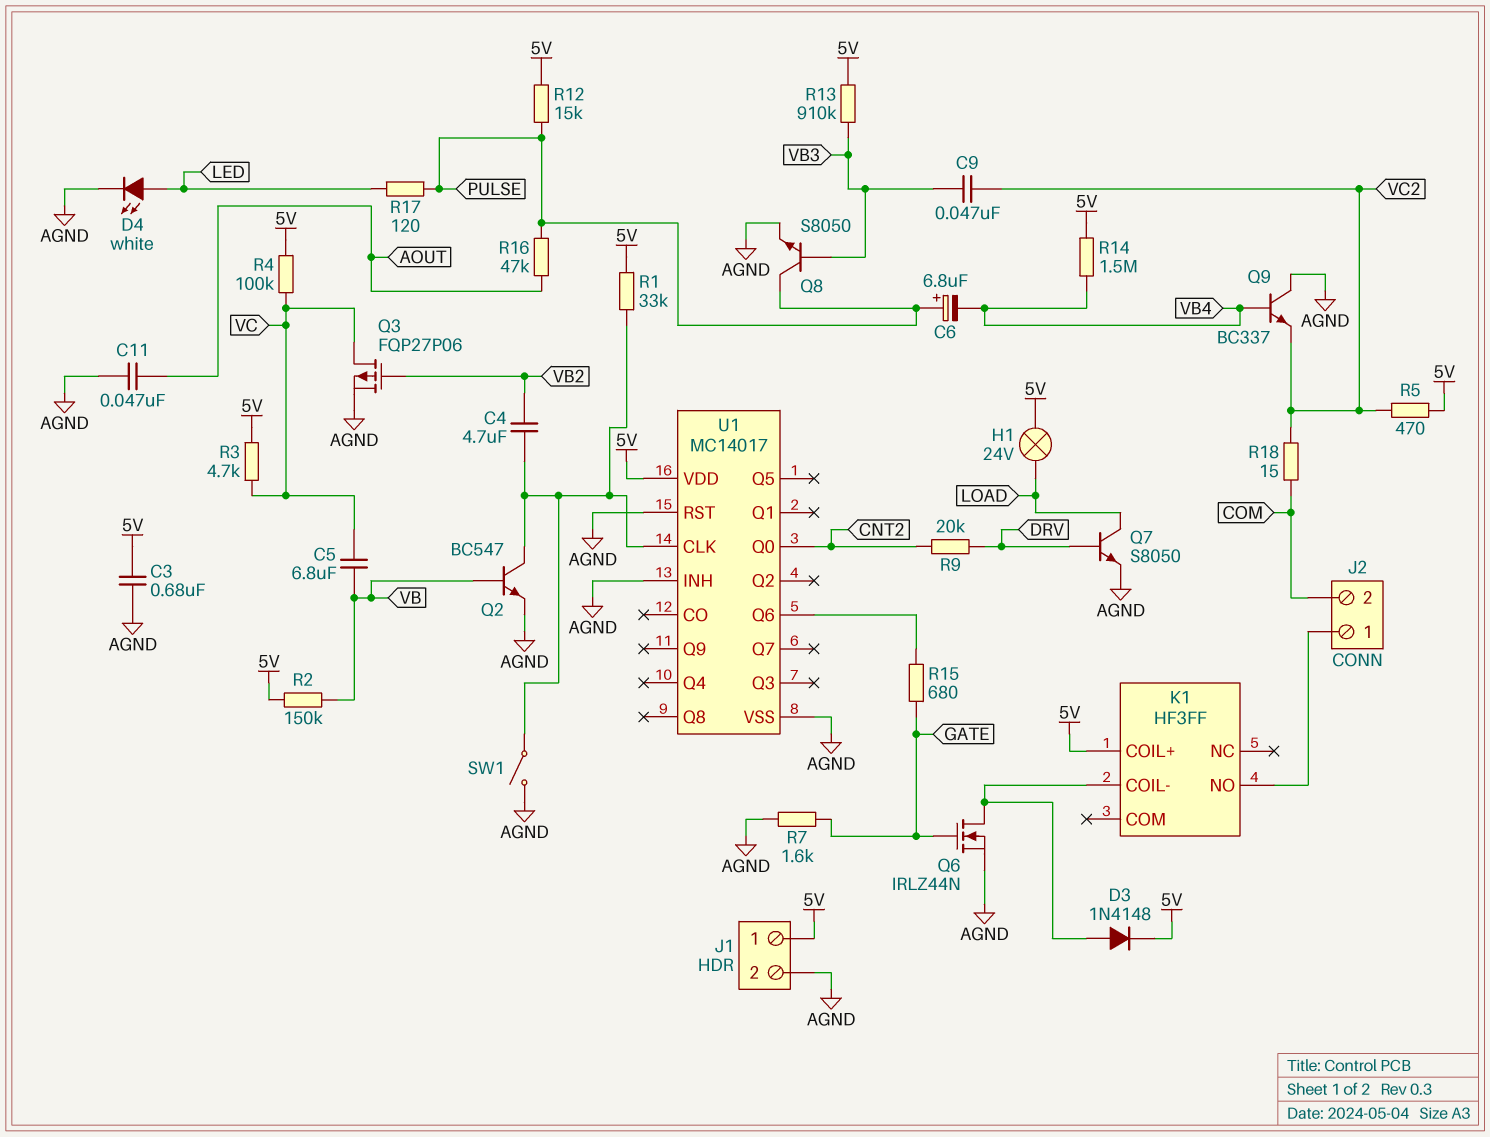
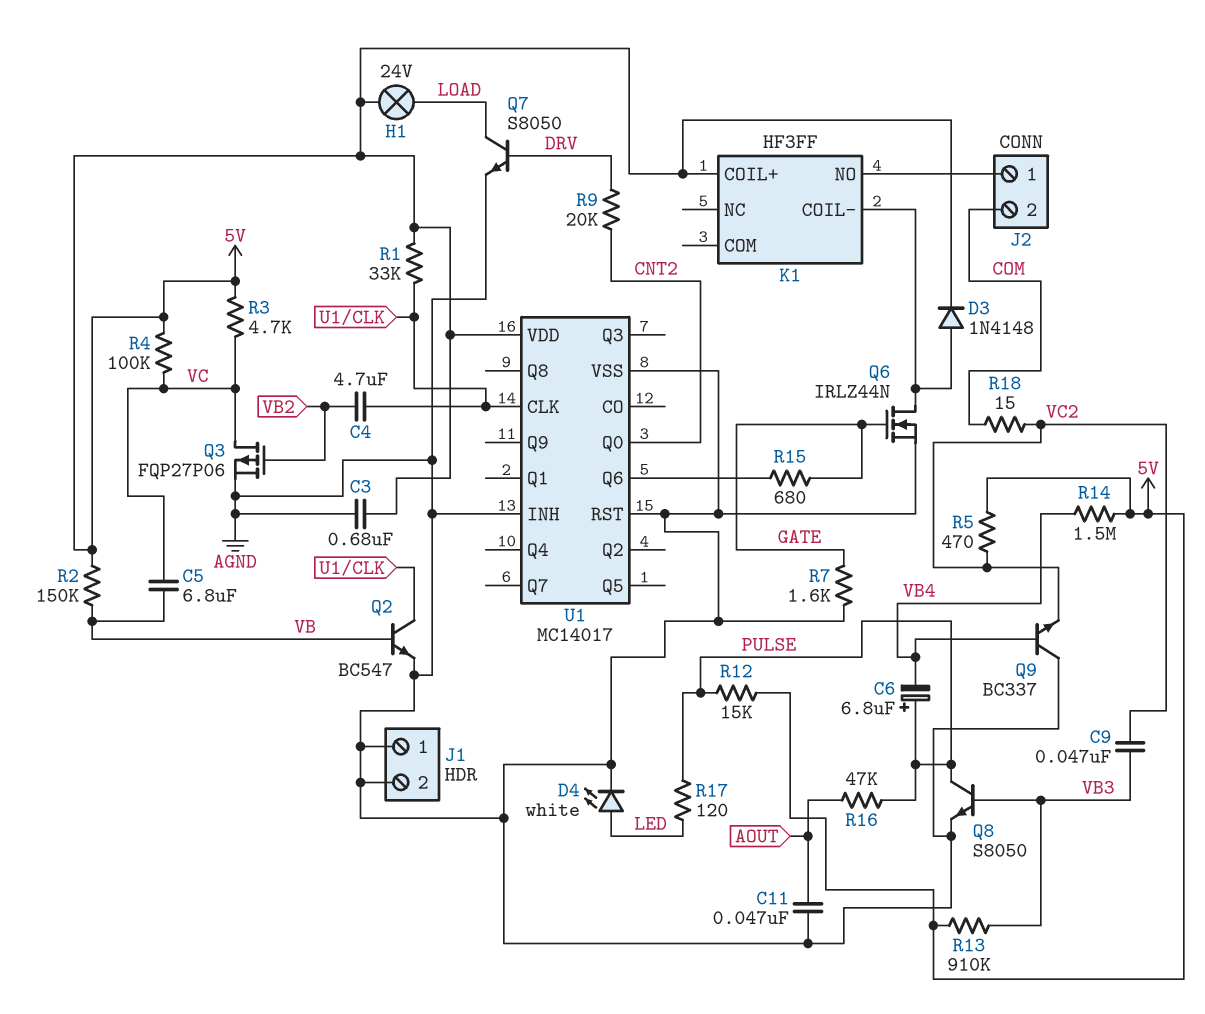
J1 pin 1: 5V -> AGND
SW1: switch (AGND, U1/CLK) -> none

